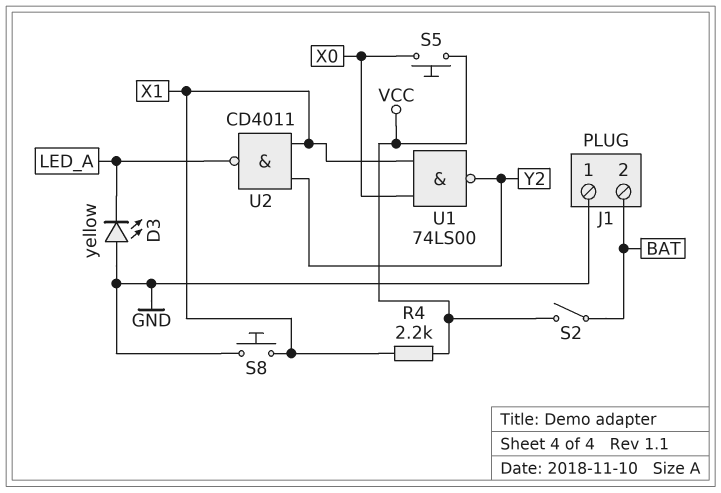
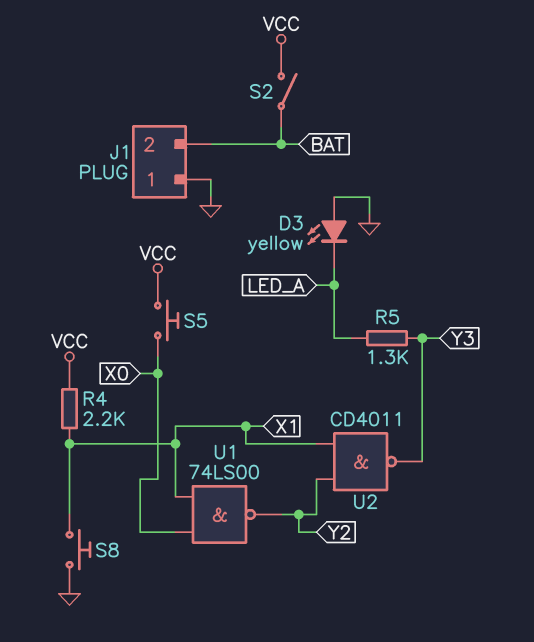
R5: none -> 1.3k (LED_A, Y3)
U2: NAND CD4011 (in X1, in Y2, out LED_A) -> NAND CD4011 (in X1, in Y2, out Y3)

